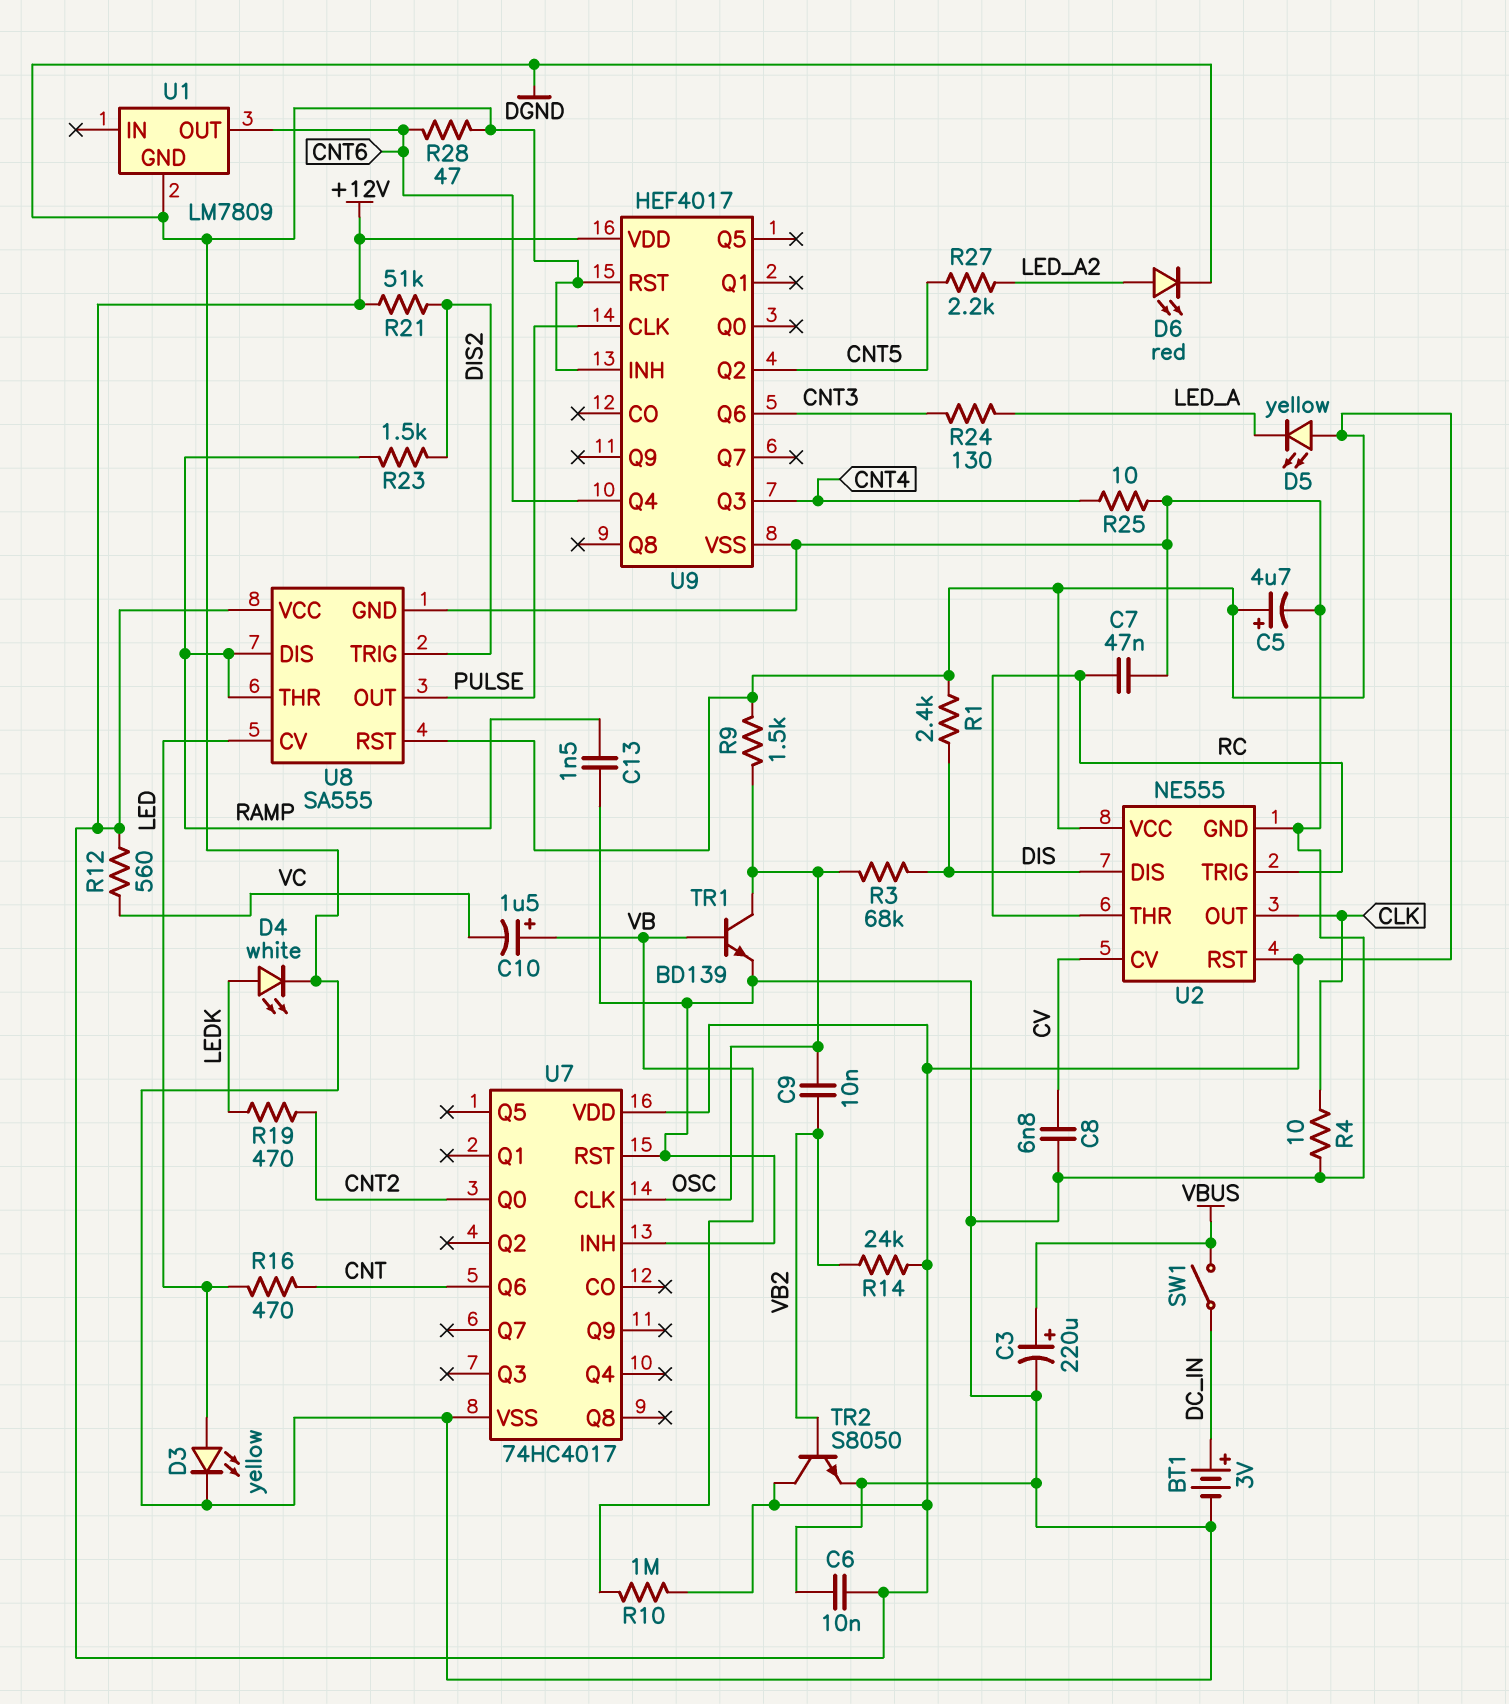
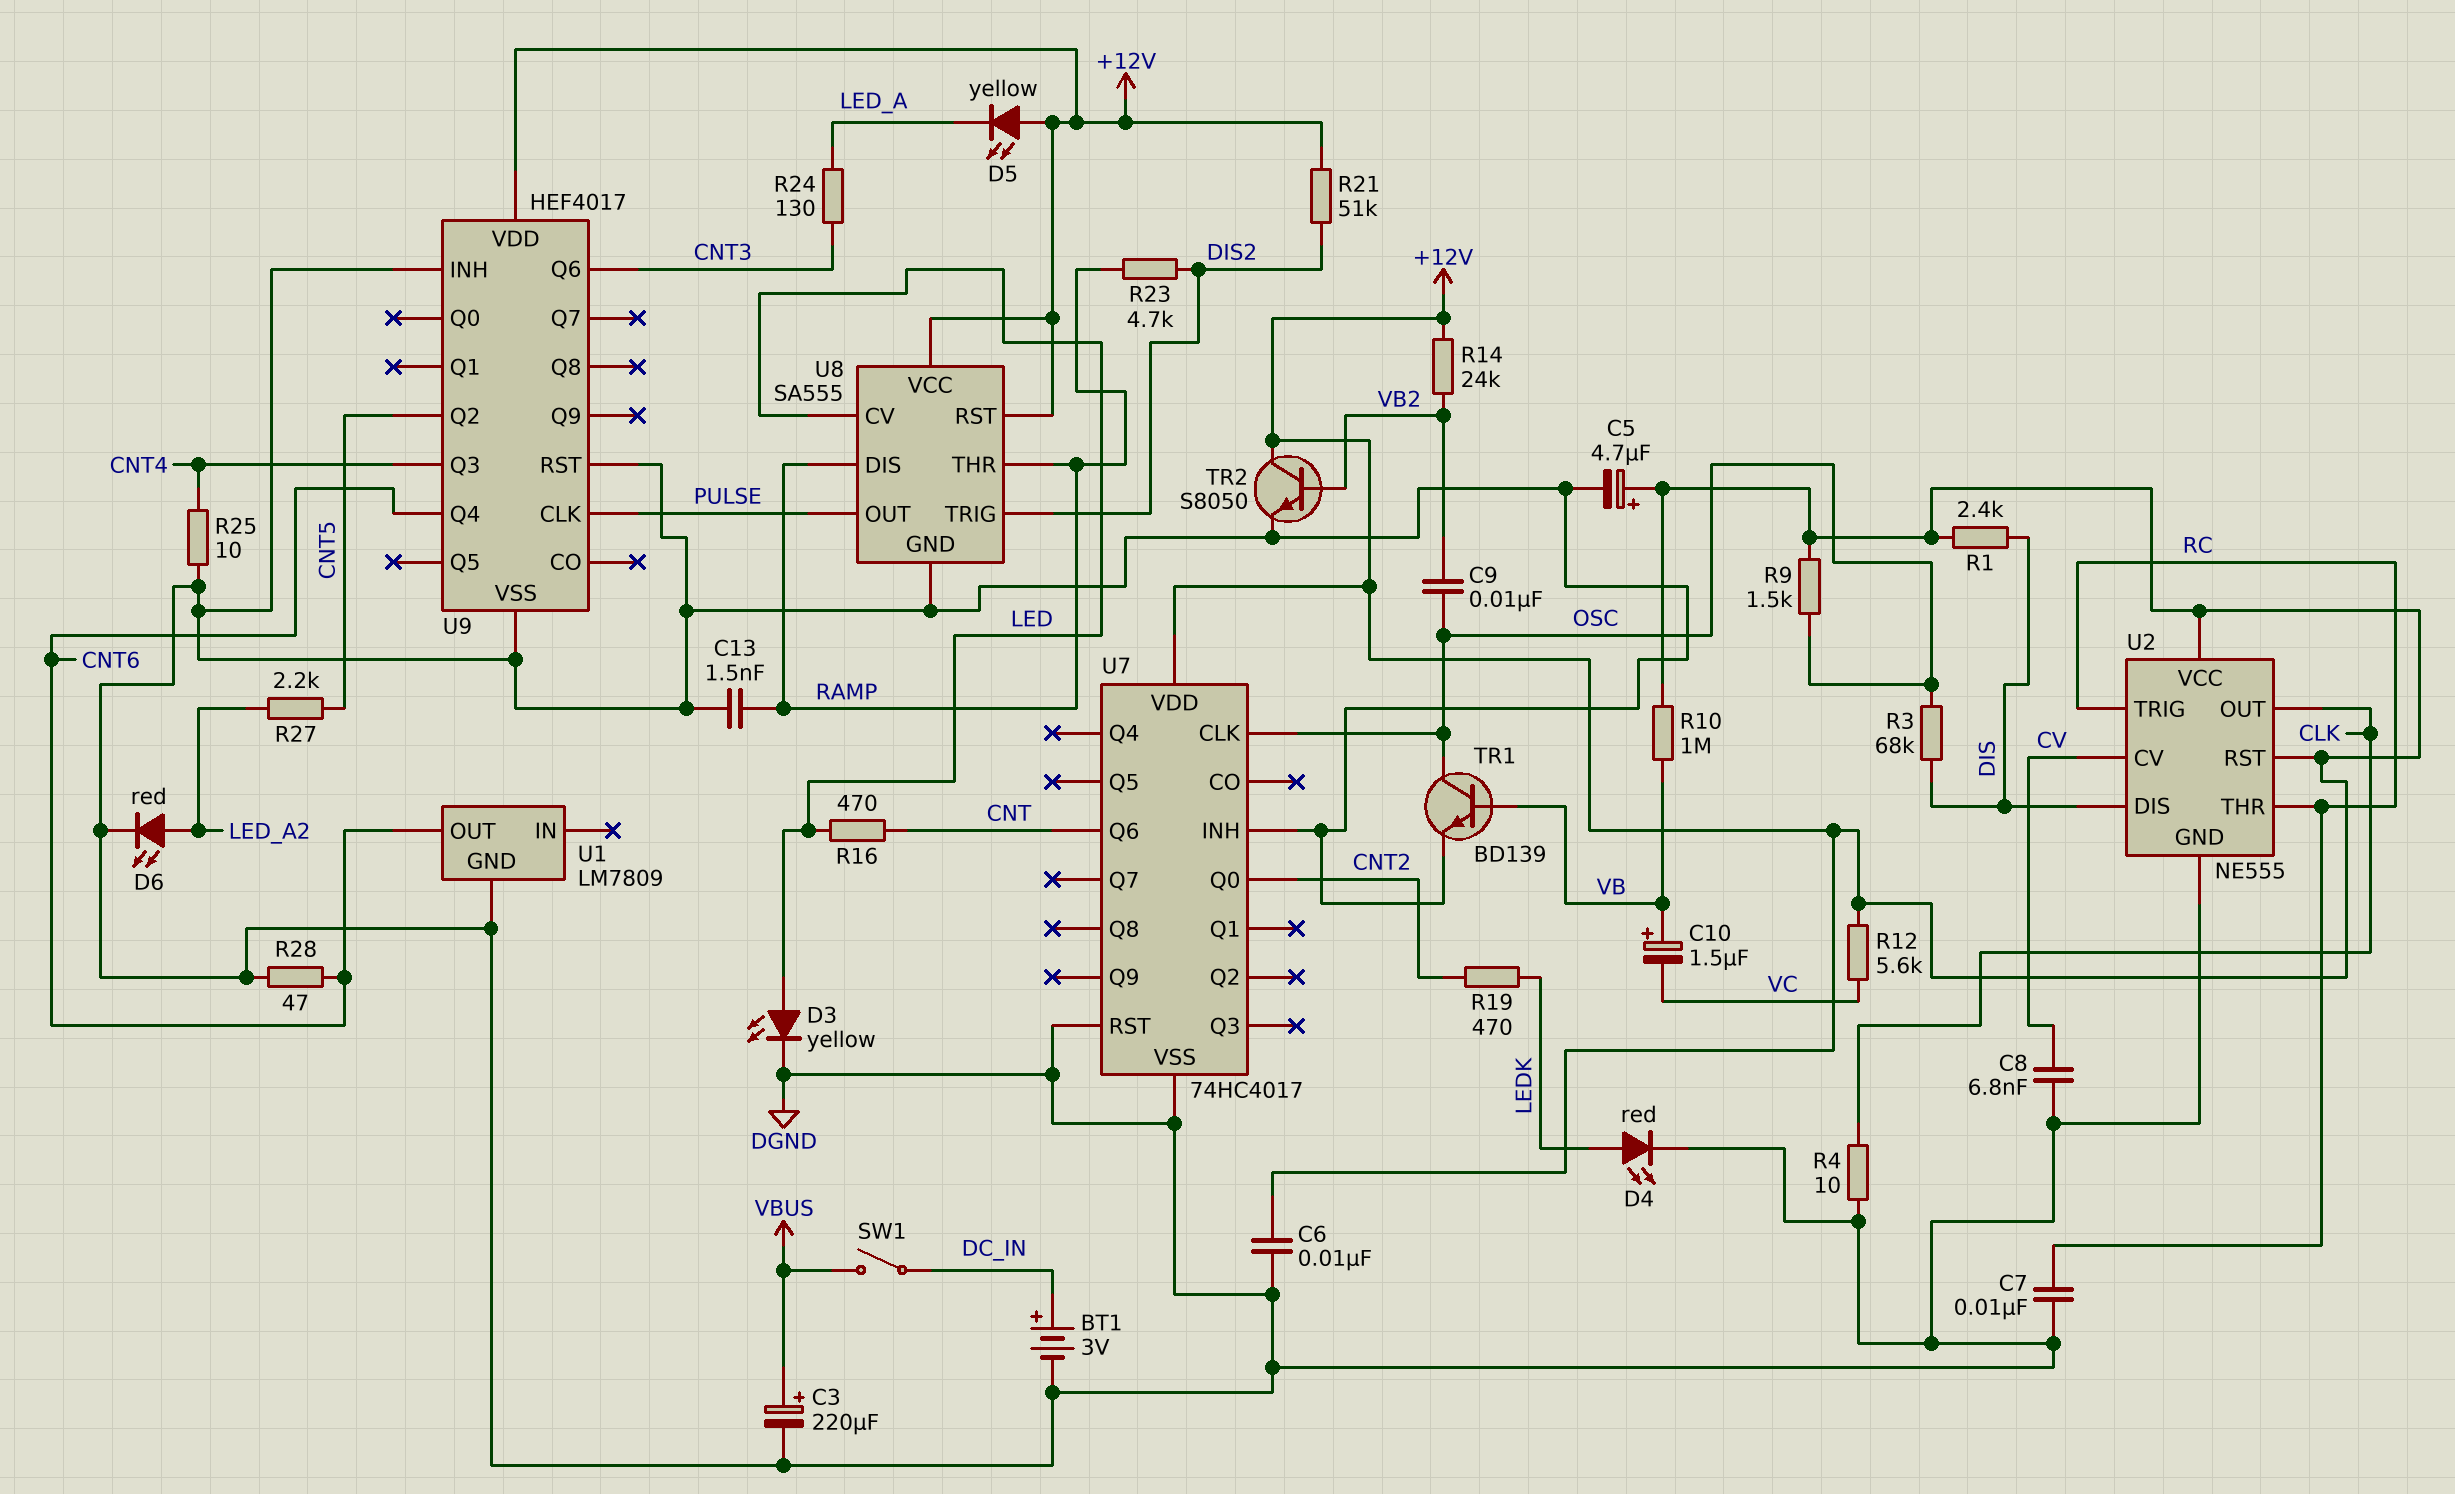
C7: 47nF (DGND, RC) -> 10nF (DGND, RC)
D4: LED white (A LEDK, K DGND) -> LED red (A LEDK, K DGND)
R12: 560 (+12V, VC) -> 5.6k (+12V, VC)
R23: 1.5k (DIS2, RAMP) -> 4.7k (DIS2, RAMP)

